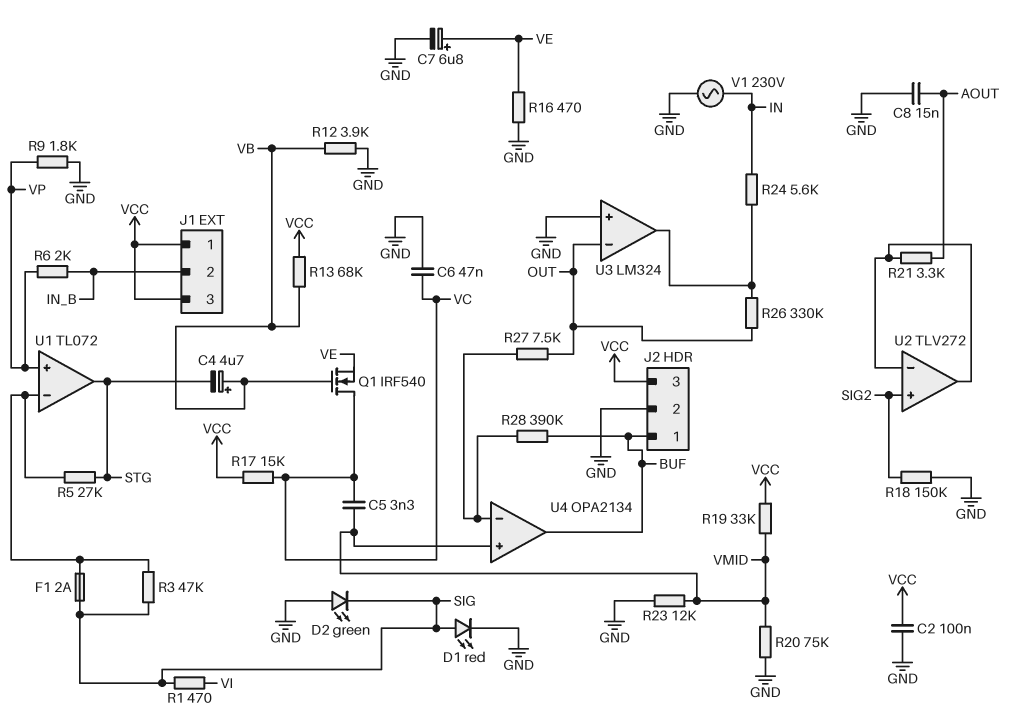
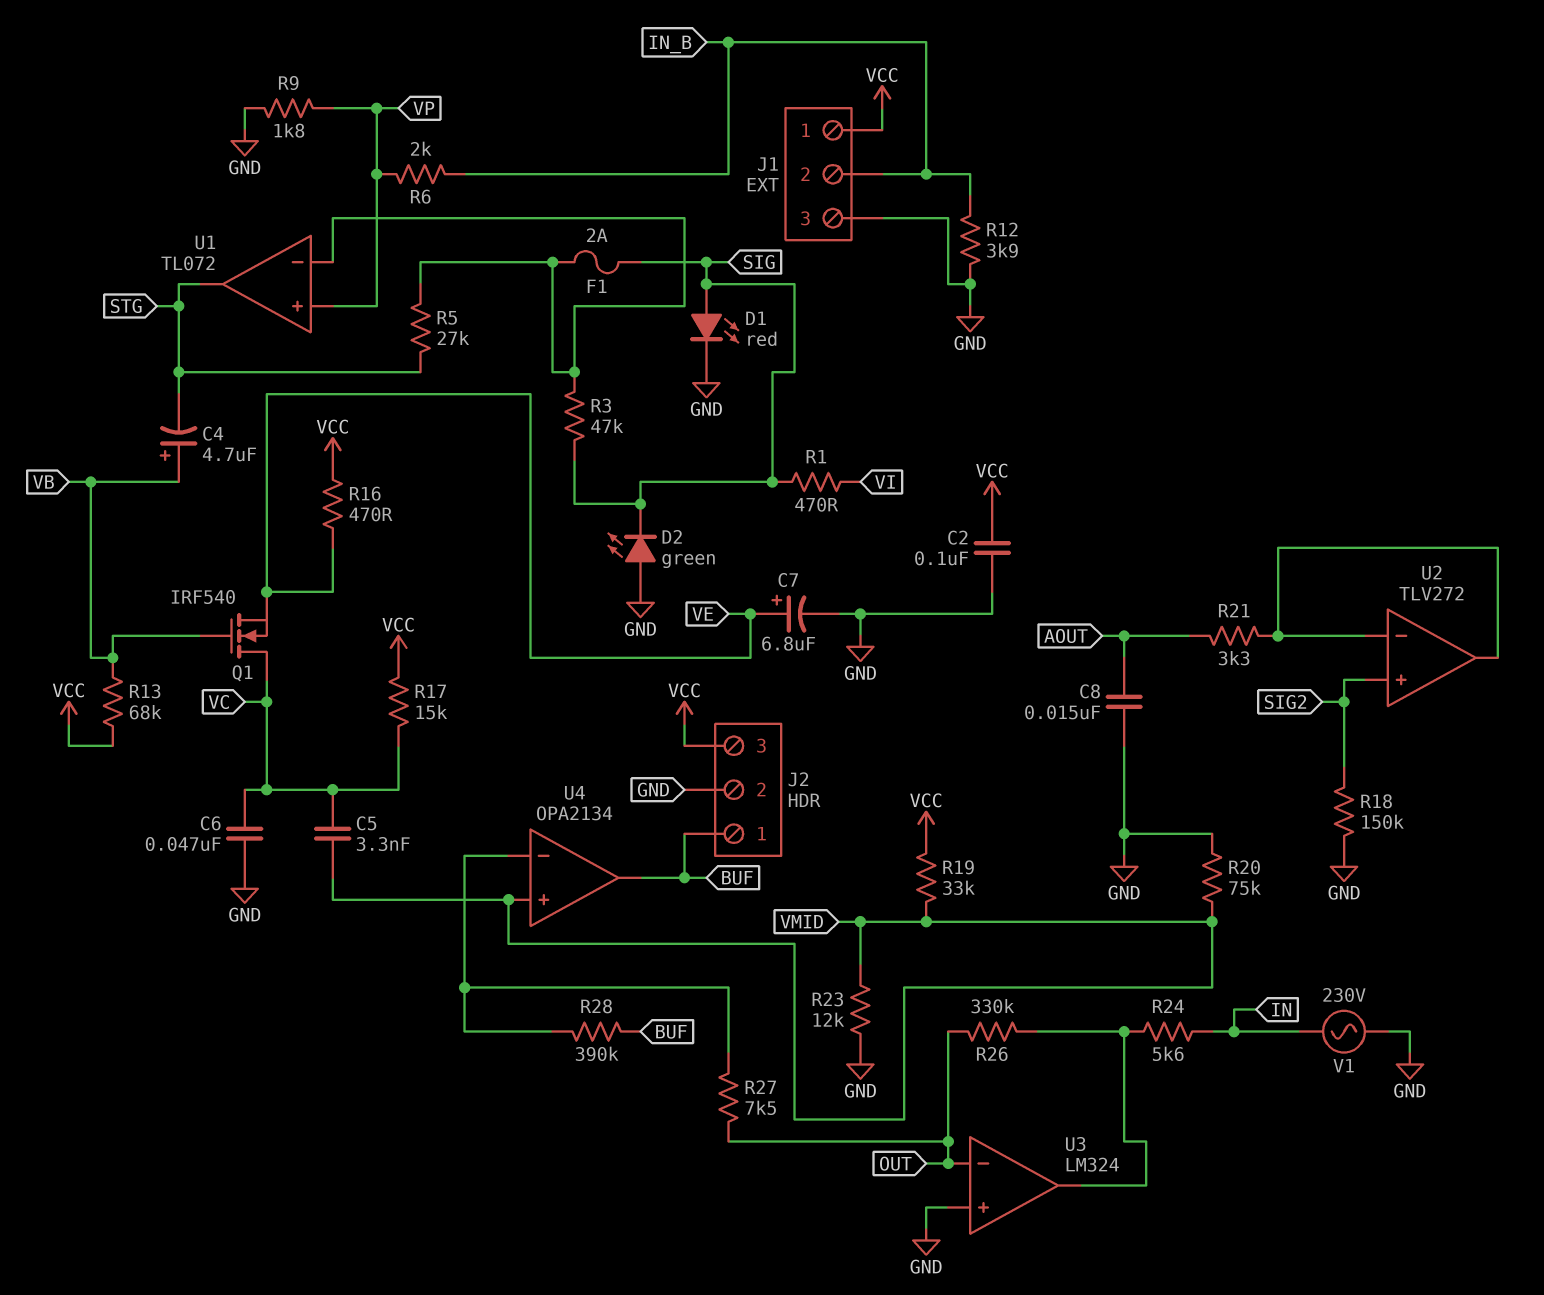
J1 pin 3: VCC -> GND
R12: 3.9k (GND, VB) -> 3.9k (GND, IN_B)
R16: 470 (GND, VE) -> 470 (VCC, VE)

